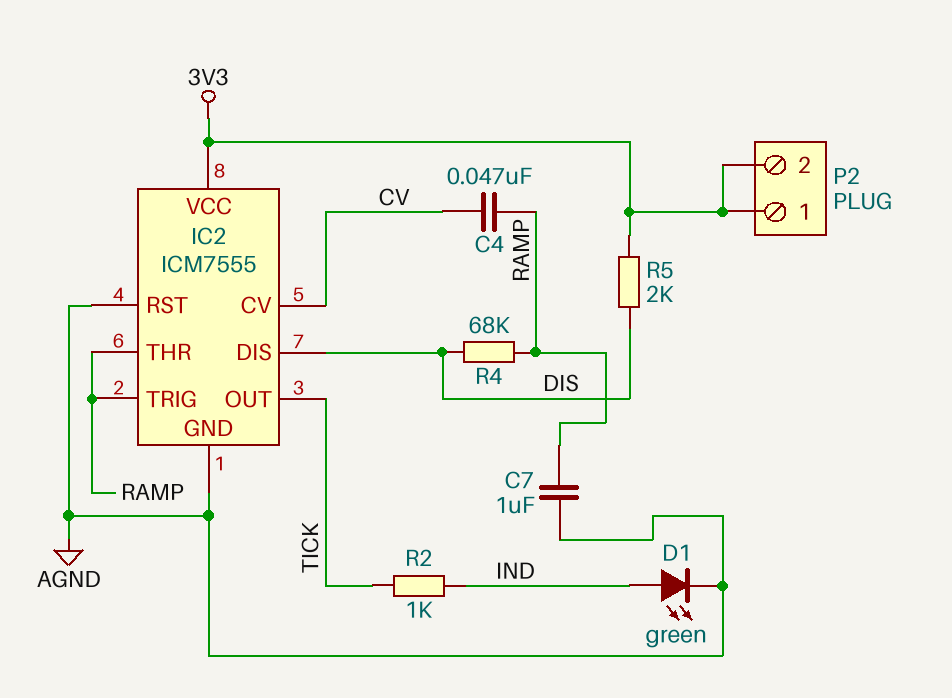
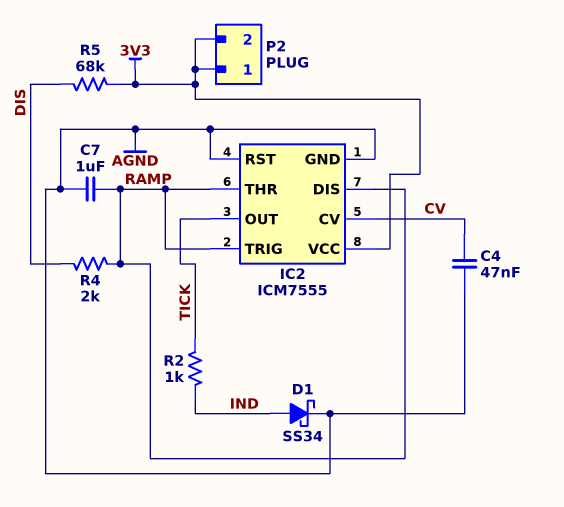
C4: 47nF (CV, RAMP) -> 47nF (AGND, CV)
D1: LED green (A IND, K AGND) -> schottky SS34 (A IND, K AGND)
IC2 pin DIS: DIS -> RAMP
R4: 68k (DIS, RAMP) -> 2k (DIS, RAMP)
R5: 2k (3V3, DIS) -> 68k (3V3, DIS)

